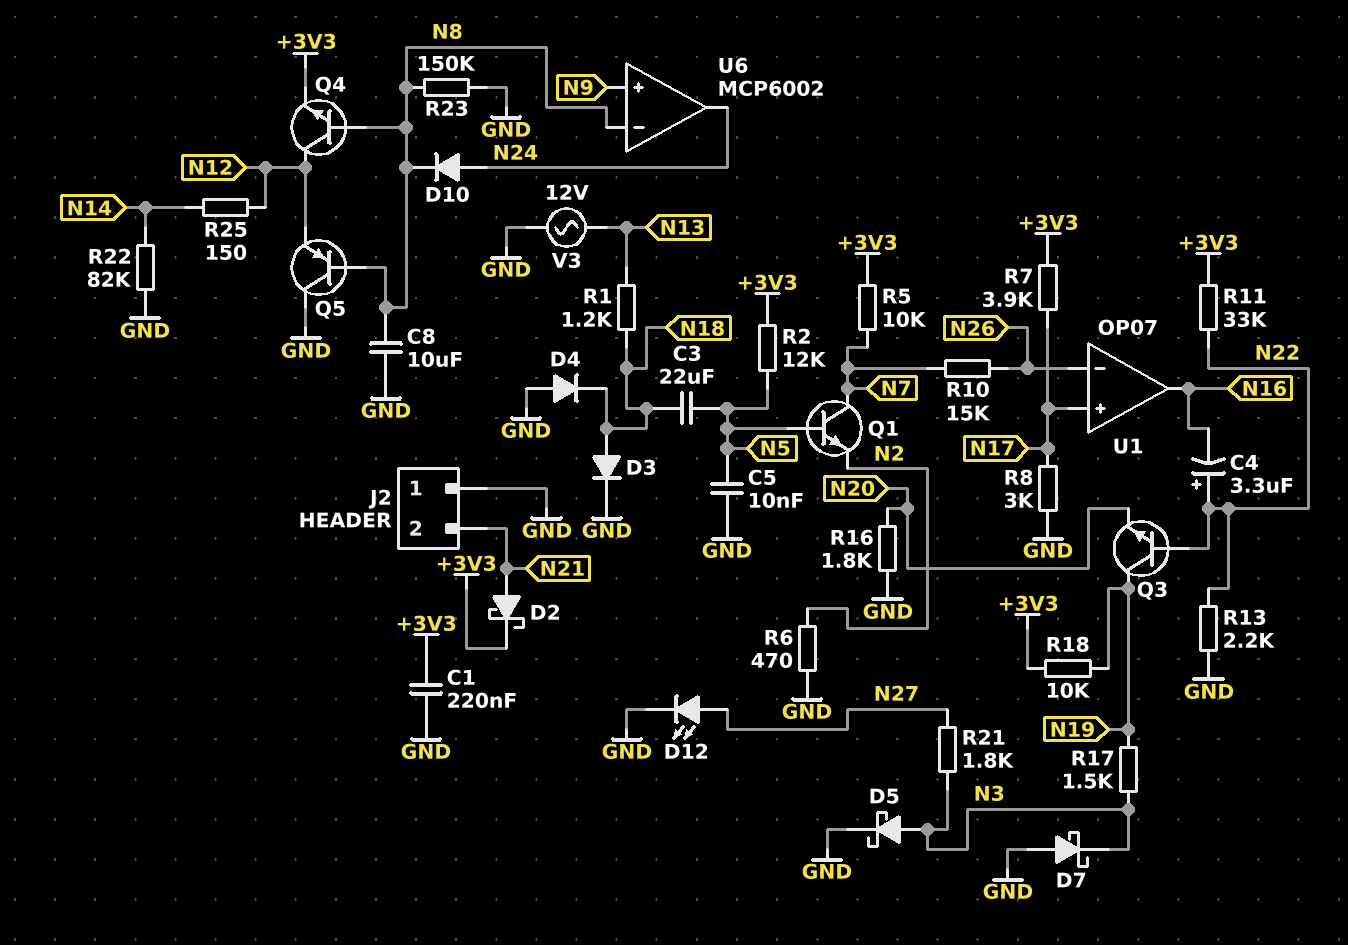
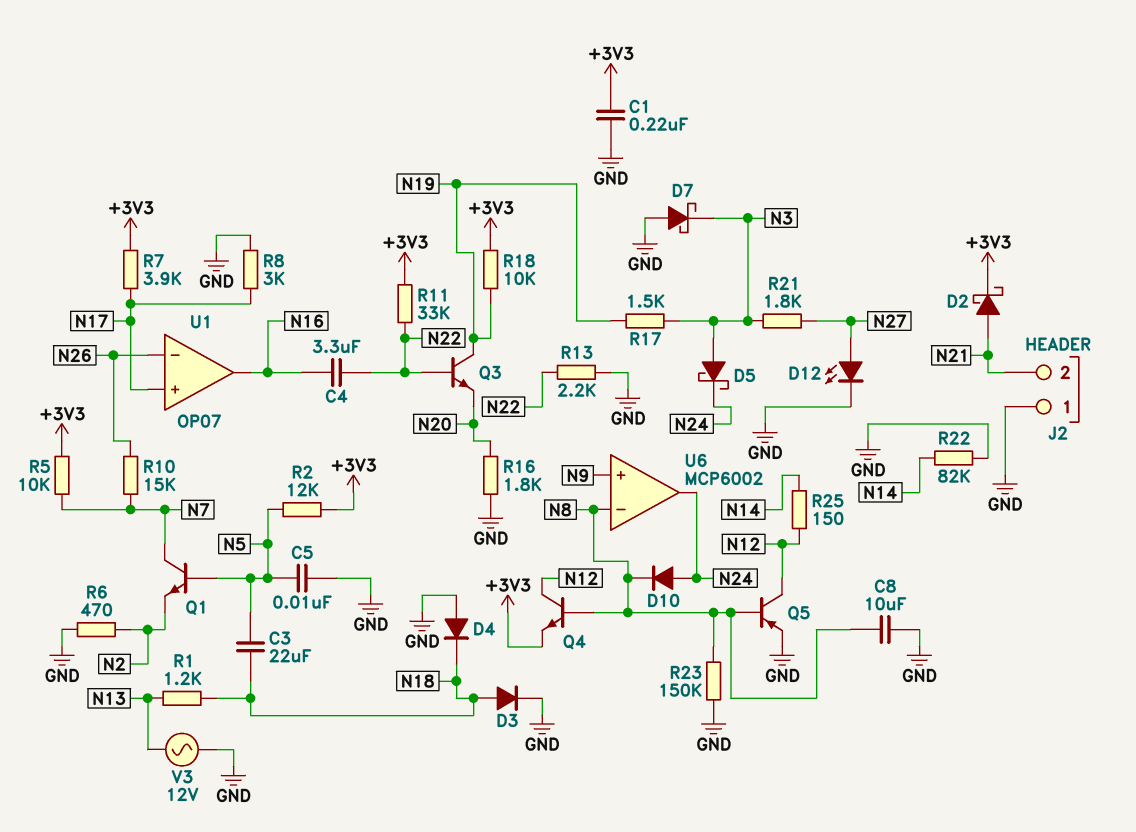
C4: 3.3uF (plus N22, minus N16) -> 3.3uF (N16, N22)
D5: schottky (A N3, K GND) -> schottky (A N3, K N24)
Q5: PNP (B N8, C GND, E N12) -> PNP (B N8, C N12, E GND)

